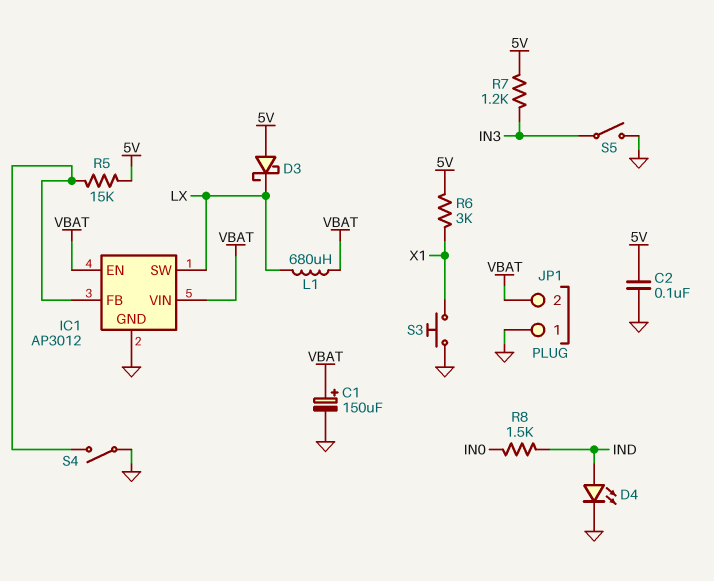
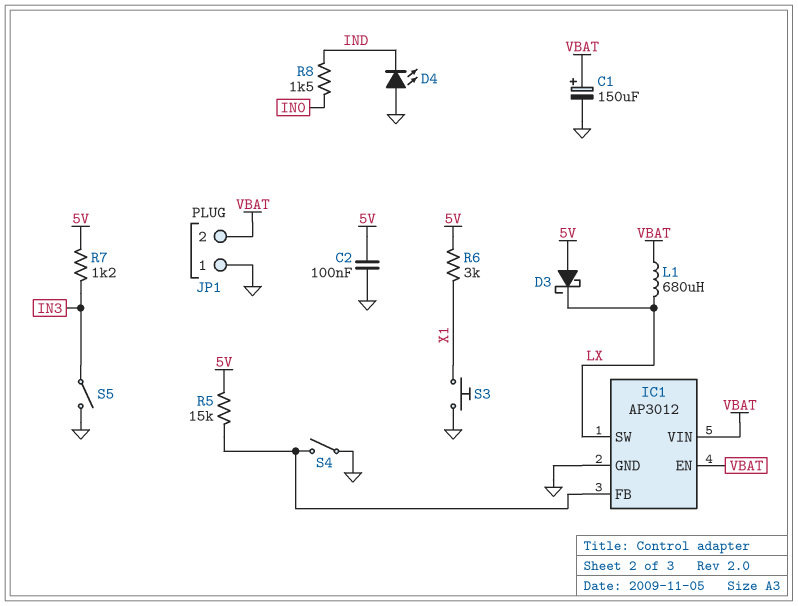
D4: LED (A IND, K GND) -> LED (A GND, K IND)

